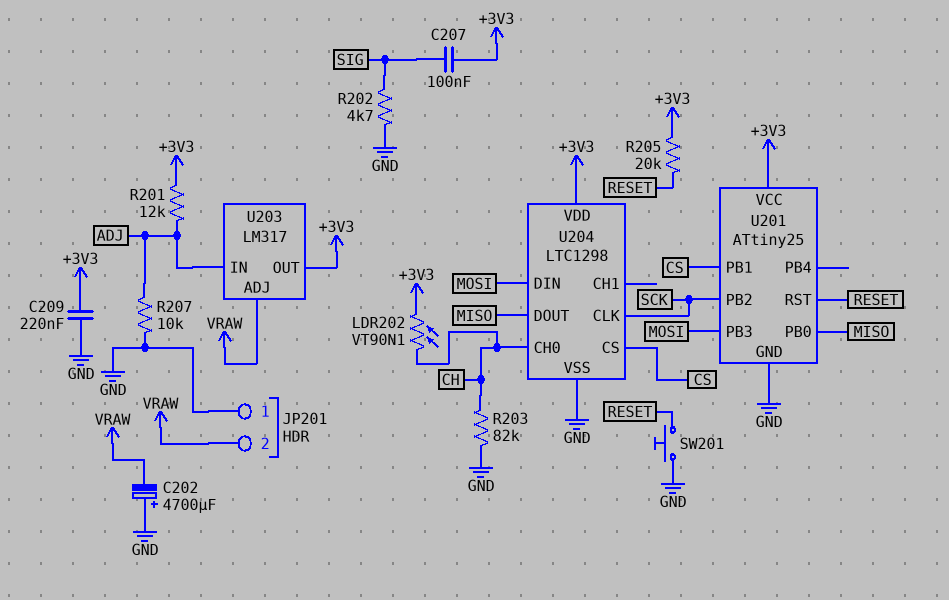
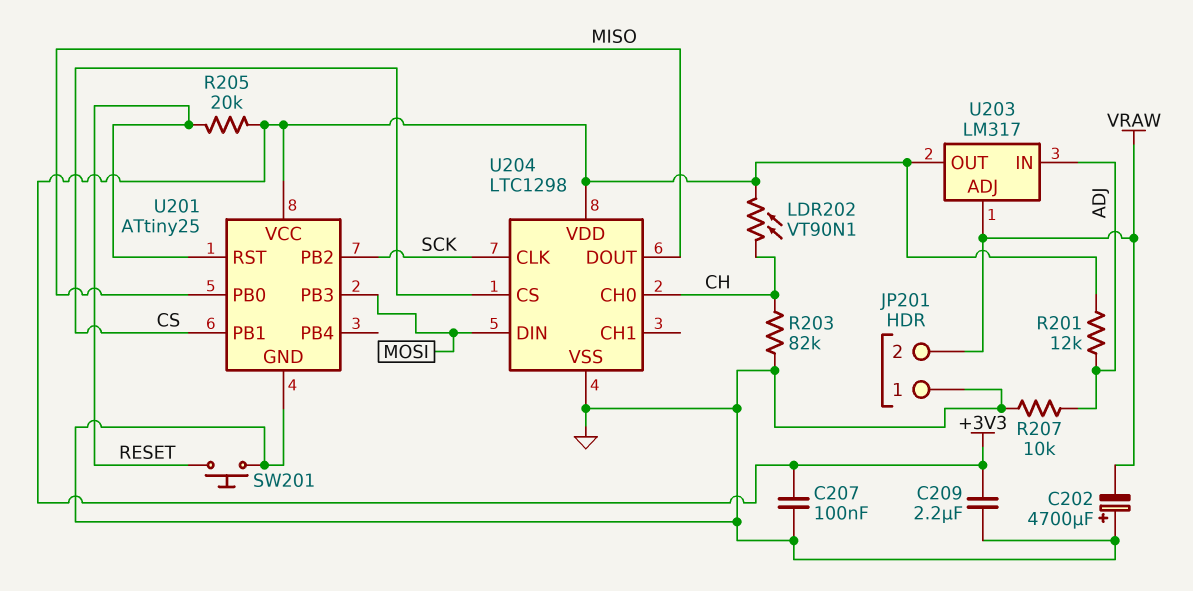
C207: 100nF (+3V3, SIG) -> 100nF (+3V3, GND)
C209: 220nF (+3V3, GND) -> 2.2uF (+3V3, GND)
R202: 4.7k (GND, SIG) -> none

